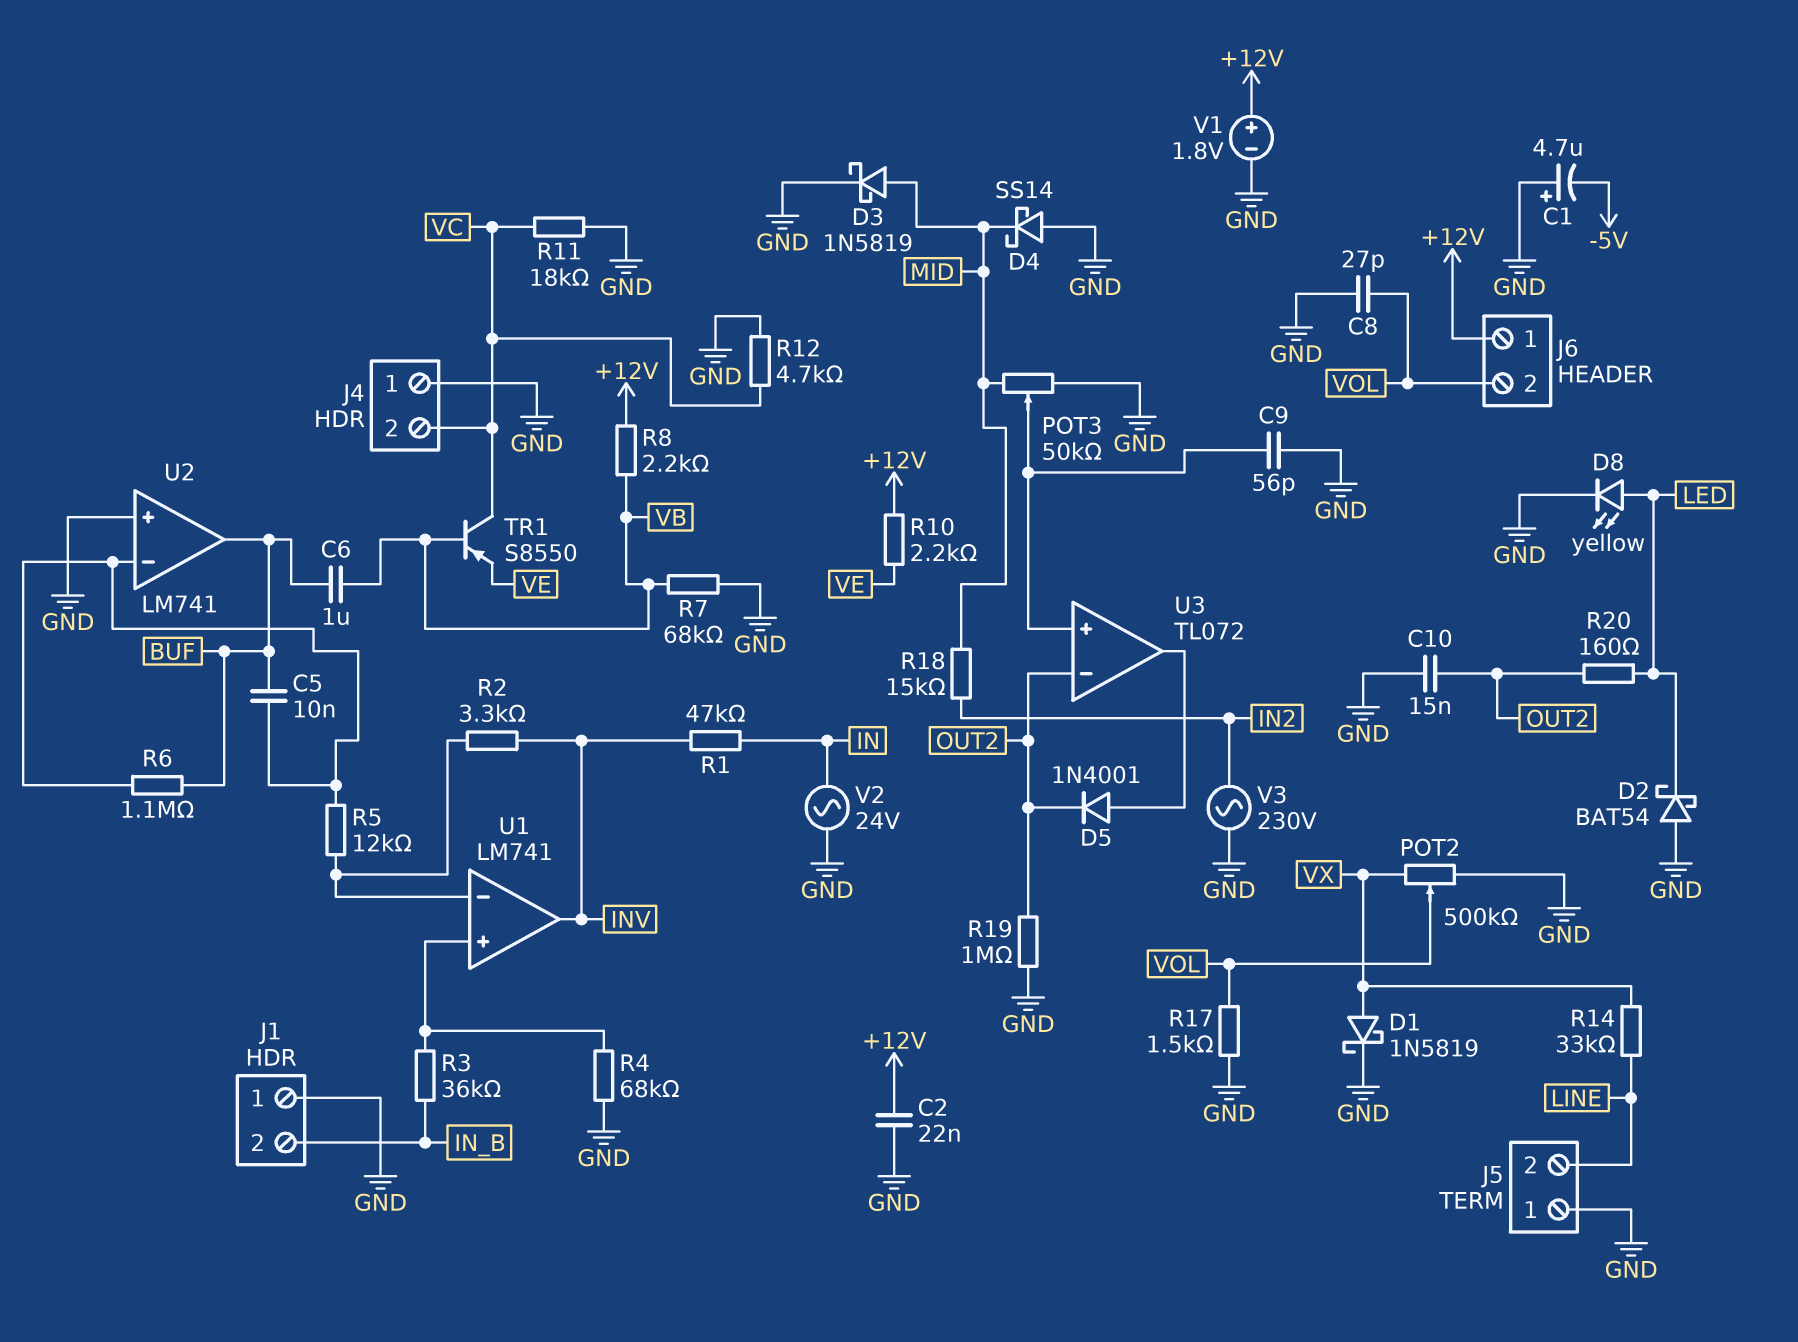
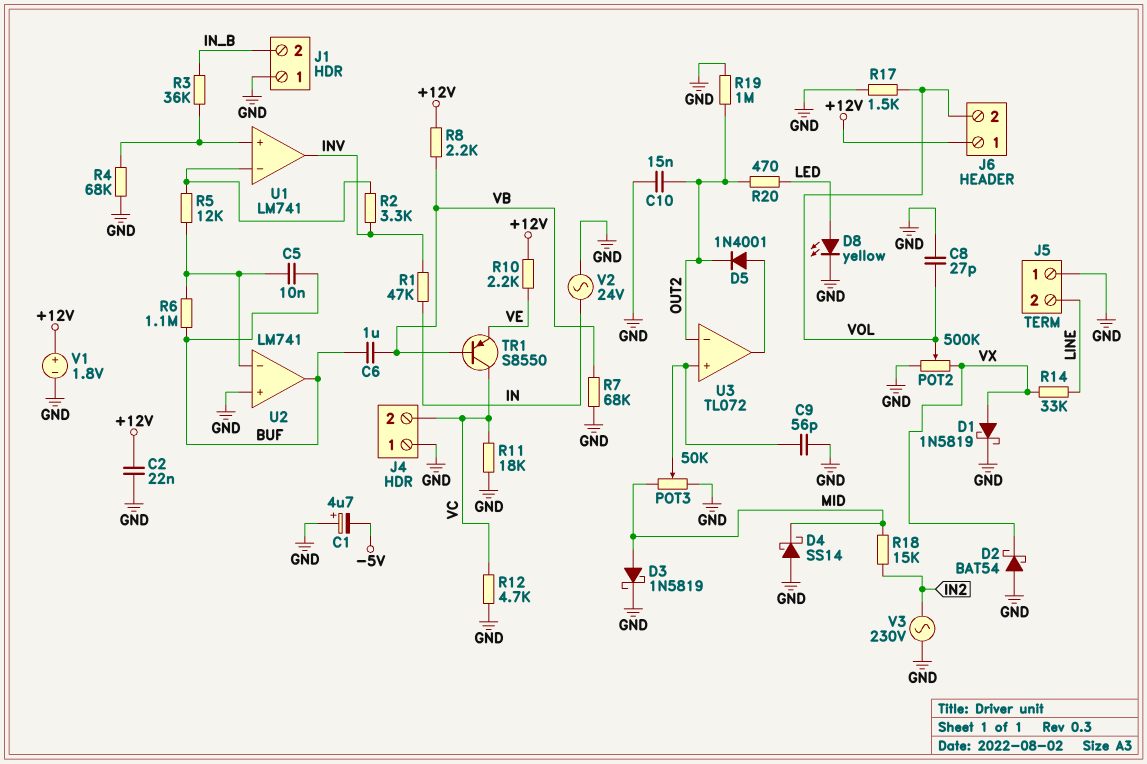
D2: schottky BAT54 (A GND, K LED) -> schottky BAT54 (A GND, K VX)
R20: 160 (LED, OUT2) -> 470 (LED, OUT2)

